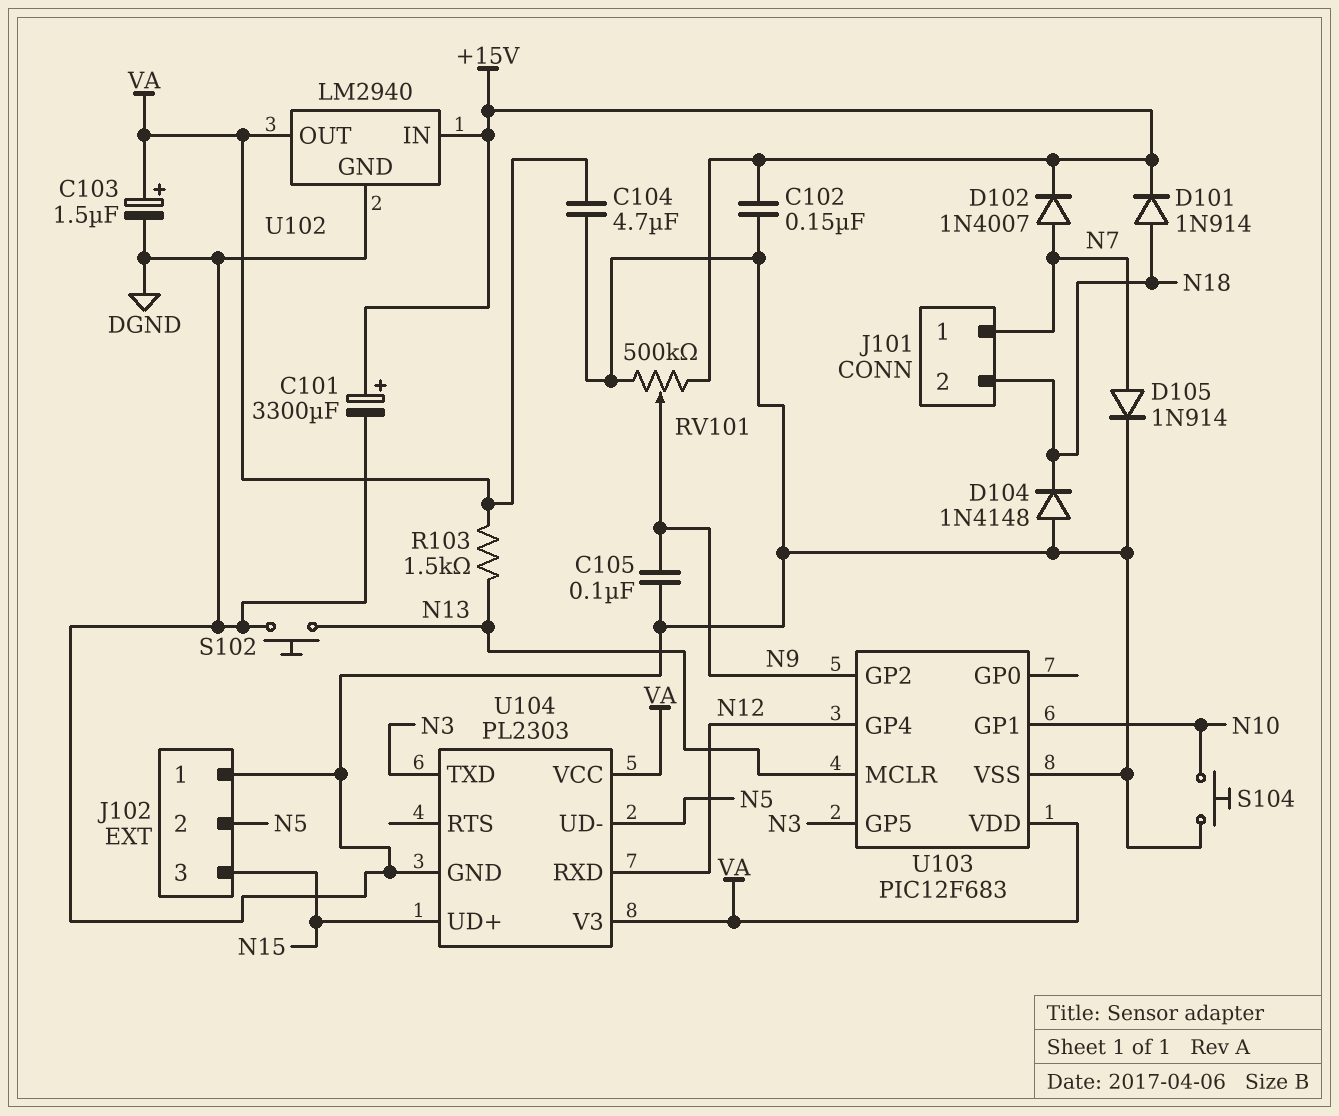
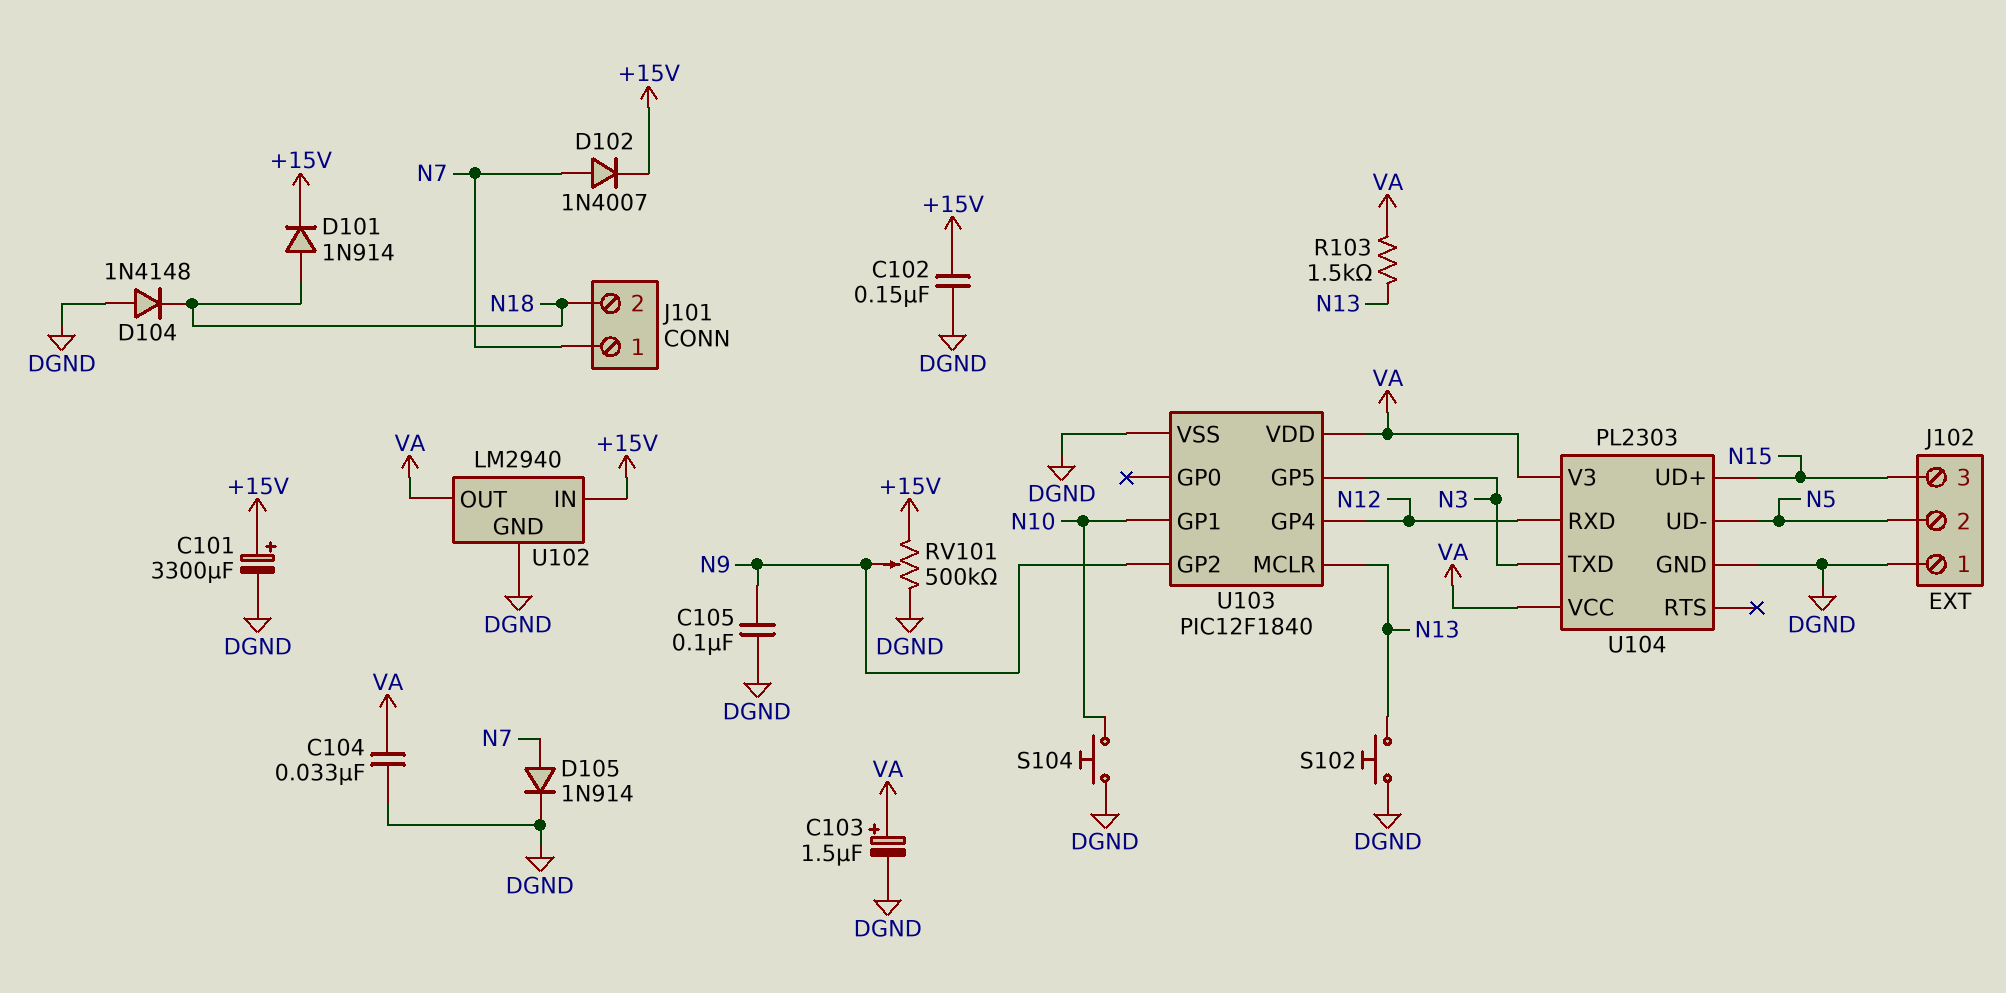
C104: 4.7uF (DGND, VA) -> 33nF (DGND, VA)
U103: PIC12F683 -> PIC12F1840

